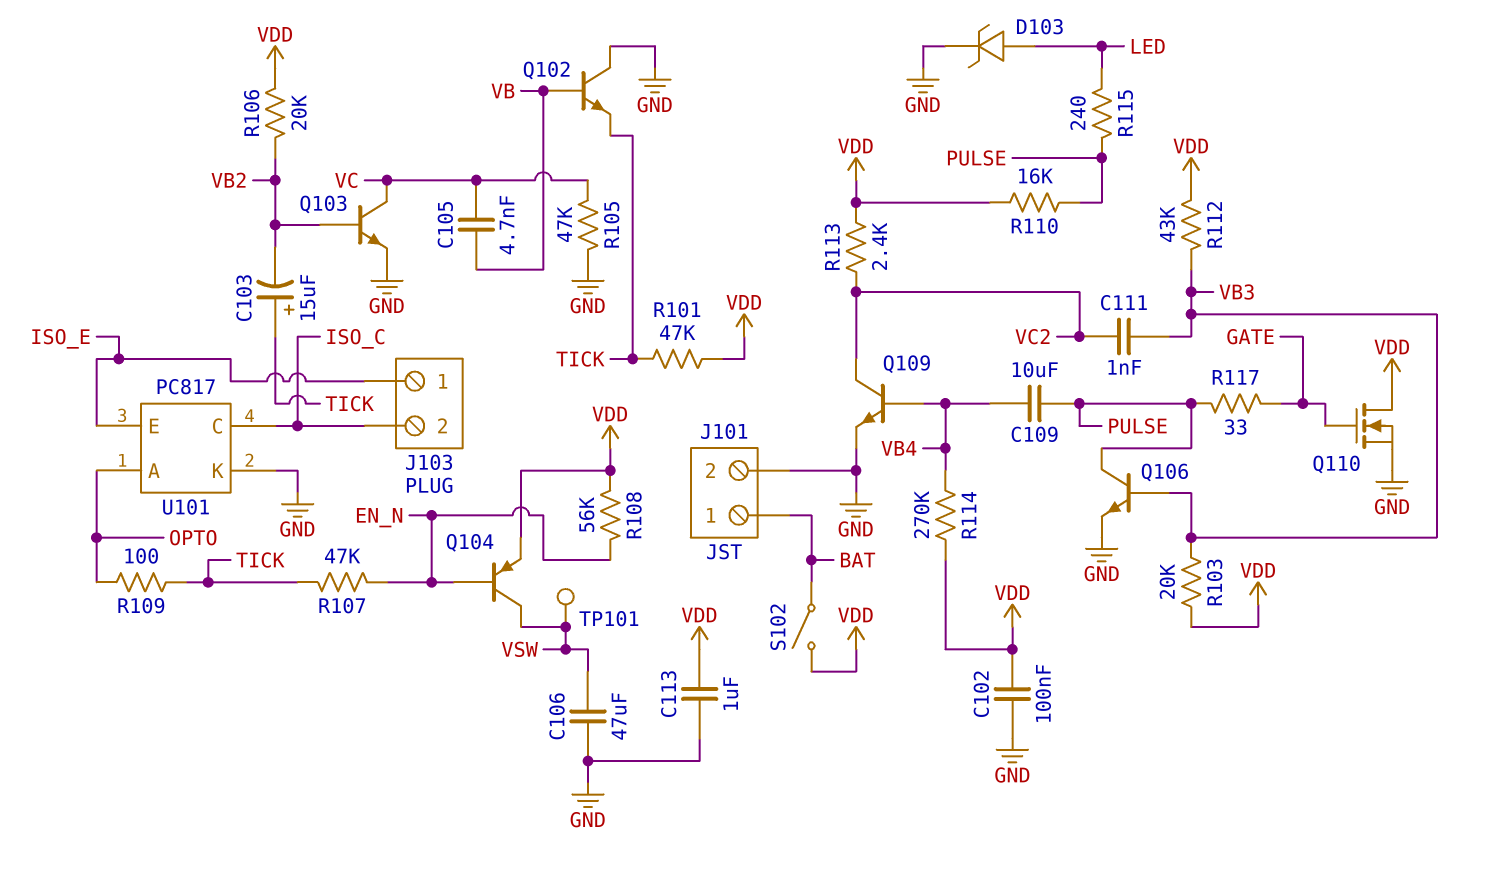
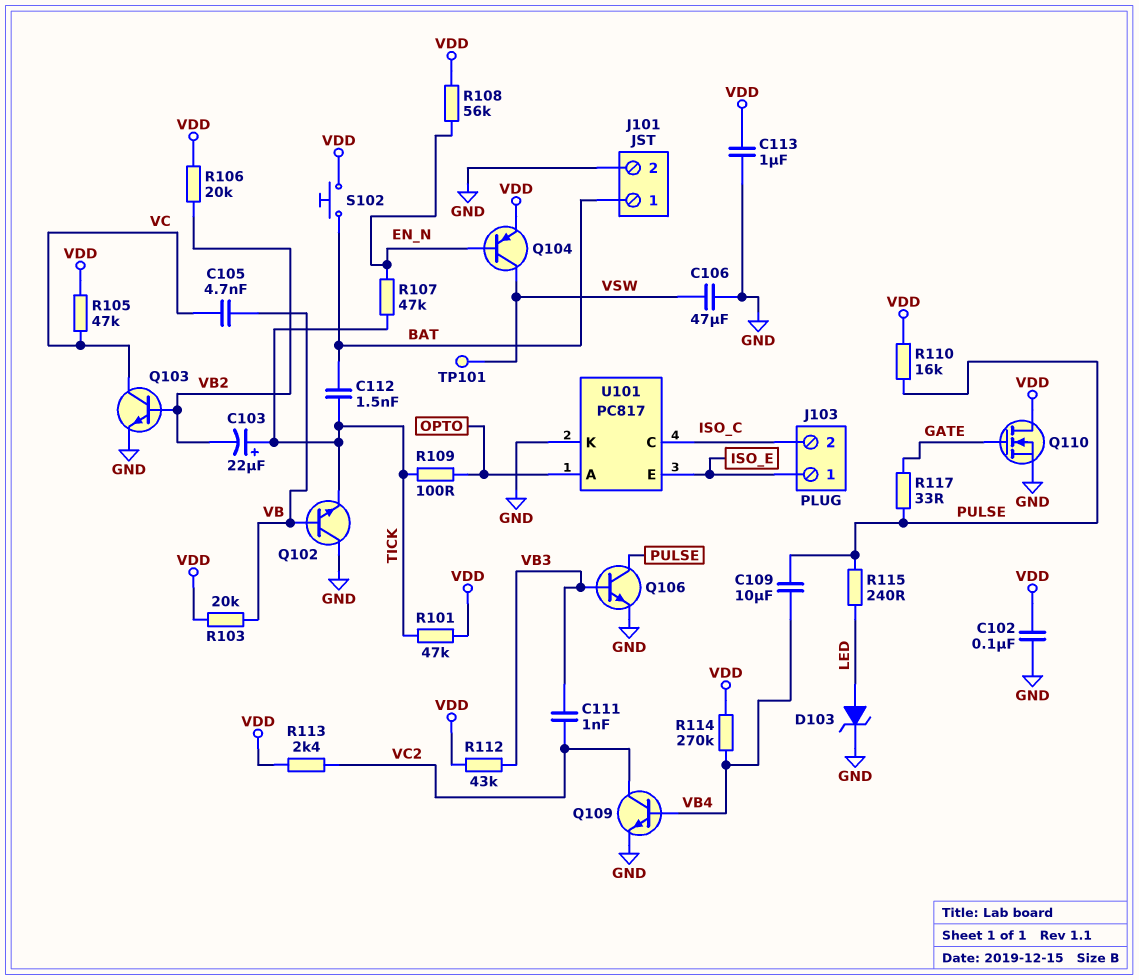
C103: 15uF (plus TICK, minus VB2) -> 22uF (plus TICK, minus VB2)
C112: none -> 1.5nF (BAT, TICK)
R103: 20k (VB3, VDD) -> 20k (VB, VDD)
R105: 47k (GND, VC) -> 47k (VC, VDD)
S102: switch (BAT, VDD) -> button (BAT, VDD)

